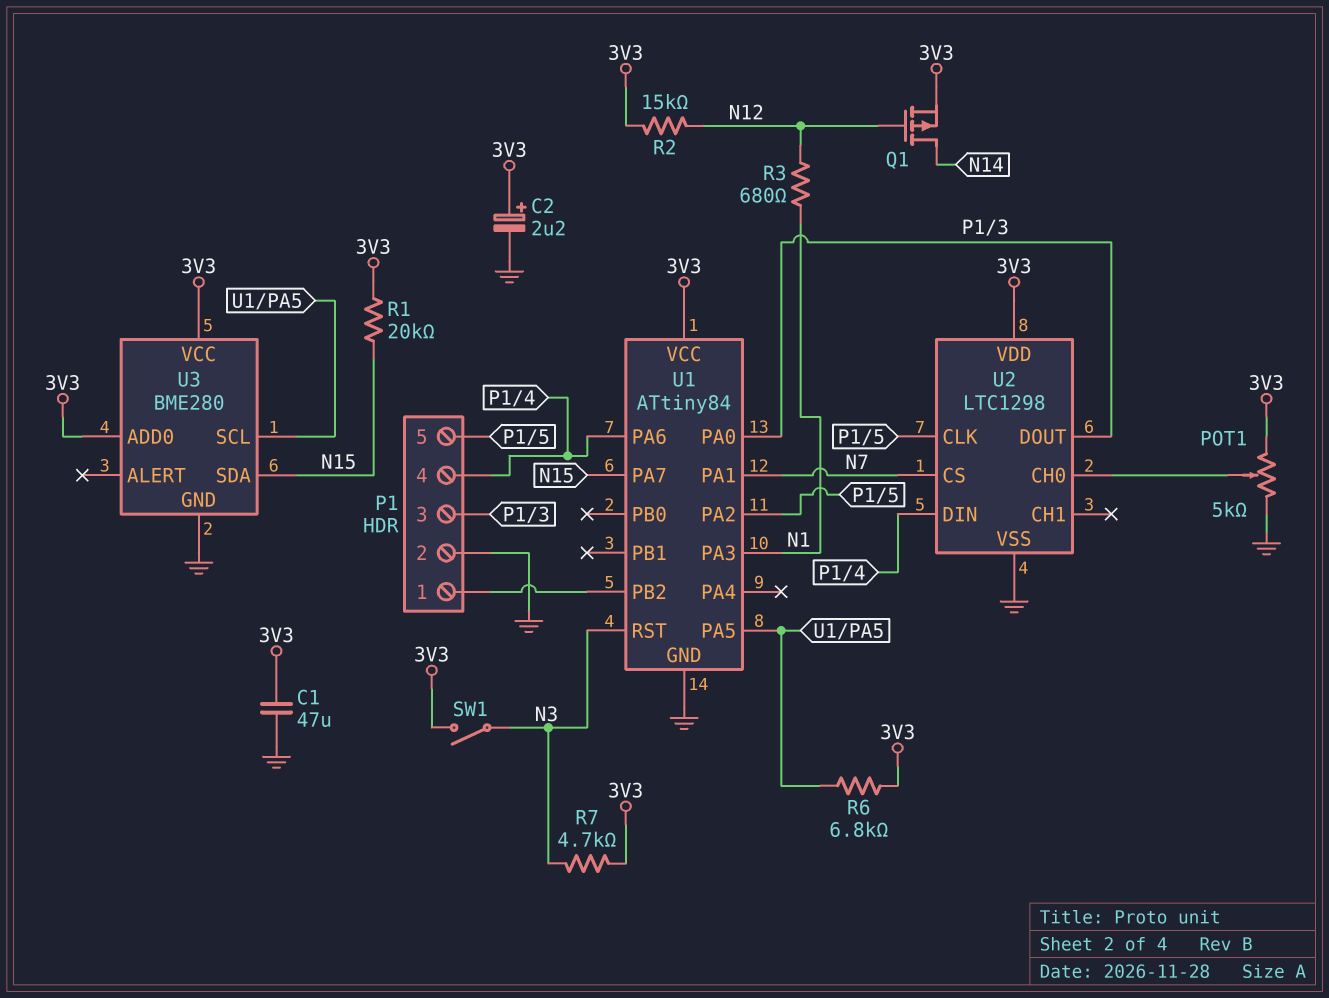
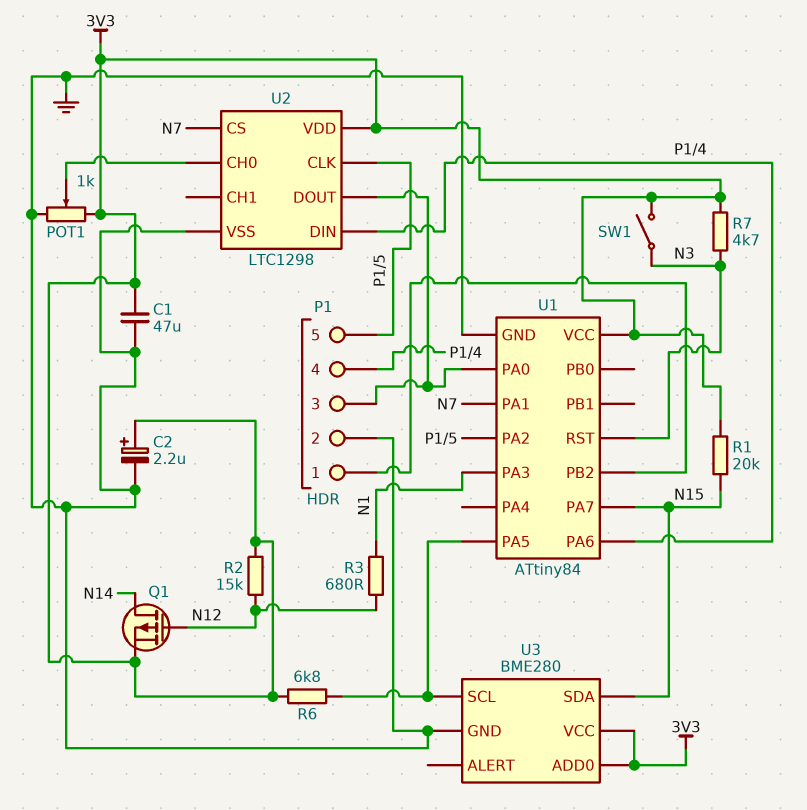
POT1: 5k (3V3, GND, wiper U2/CH0) -> 1k (3V3, GND, wiper U2/CH0)

